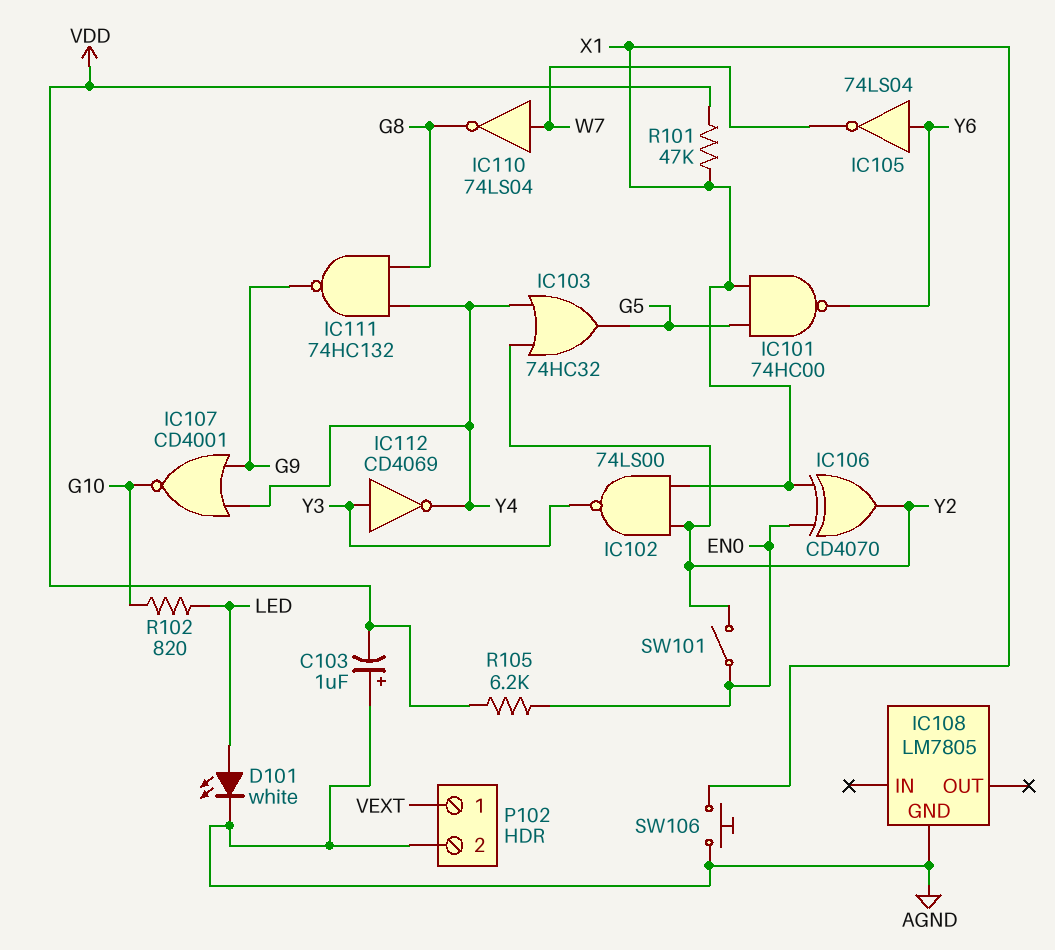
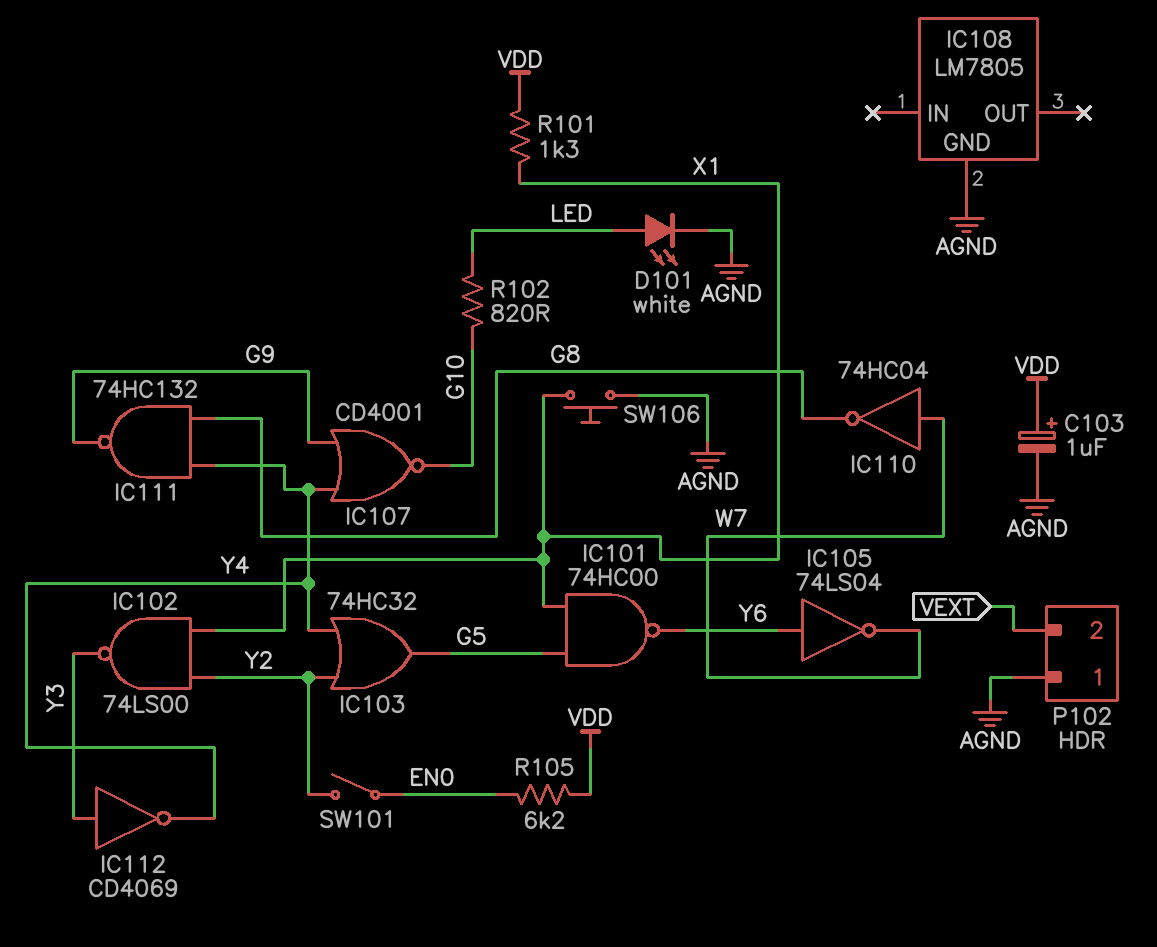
C103: 1uF (plus AGND, minus VDD) -> 1uF (plus VDD, minus AGND)
IC106: XOR CD4070 (in EN0, in X1, out Y2) -> none
IC110: NOT 74LS04 (in W7, out G8) -> NOT 74HC04 (in W7, out G8)
P102 pin 1: VEXT -> AGND
P102 pin 2: AGND -> VEXT
R101: 47k (VDD, X1) -> 1.3k (VDD, X1)

